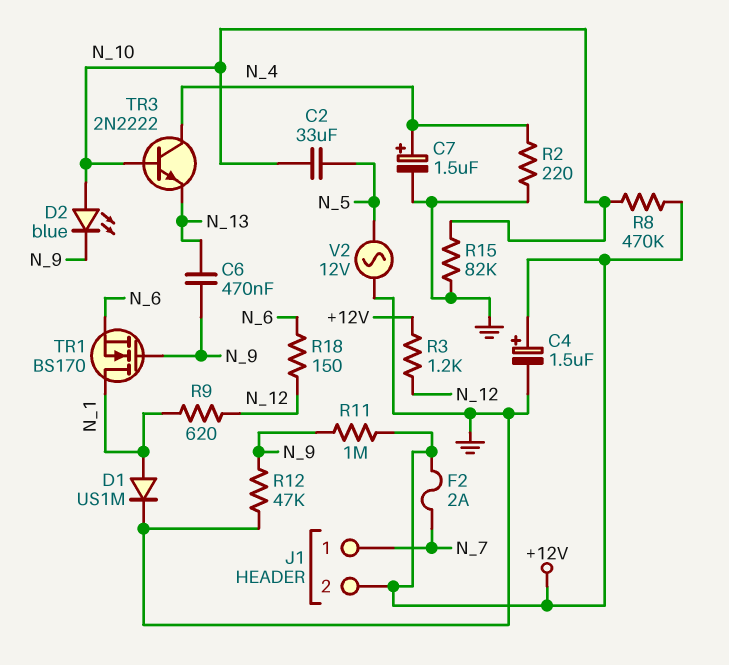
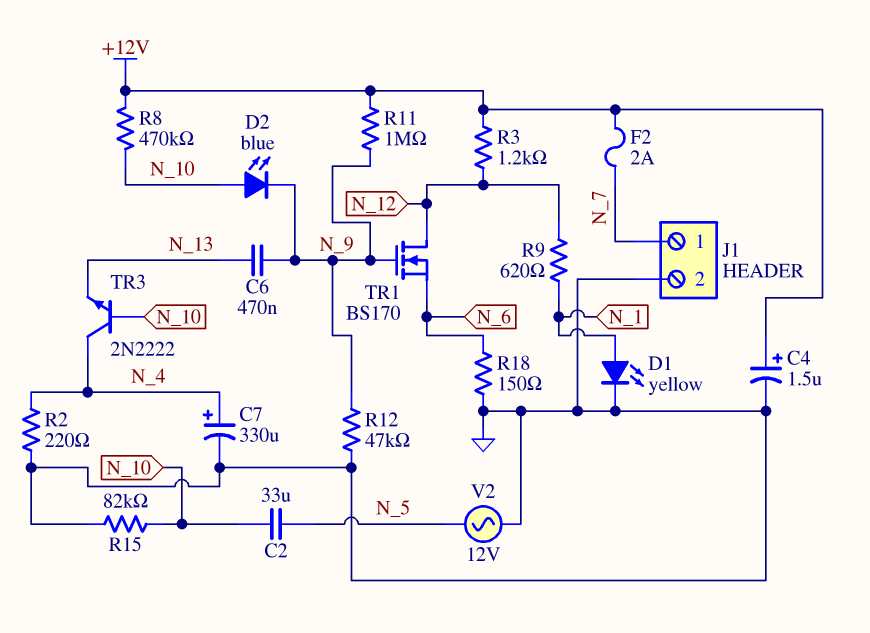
C7: 1.5uF (plus N_4, minus GND) -> 330uF (plus N_4, minus GND)
D1: diode US1M (A N_1, K GND) -> LED yellow (A N_1, K GND)
J1 pin 2: +12V -> GND
R18: 150 (N_6, N_12) -> 150 (GND, N_6)
TR1: NMOS BS170 (G N_9, D N_1, S N_6) -> NMOS BS170 (G N_9, D N_12, S N_6)

